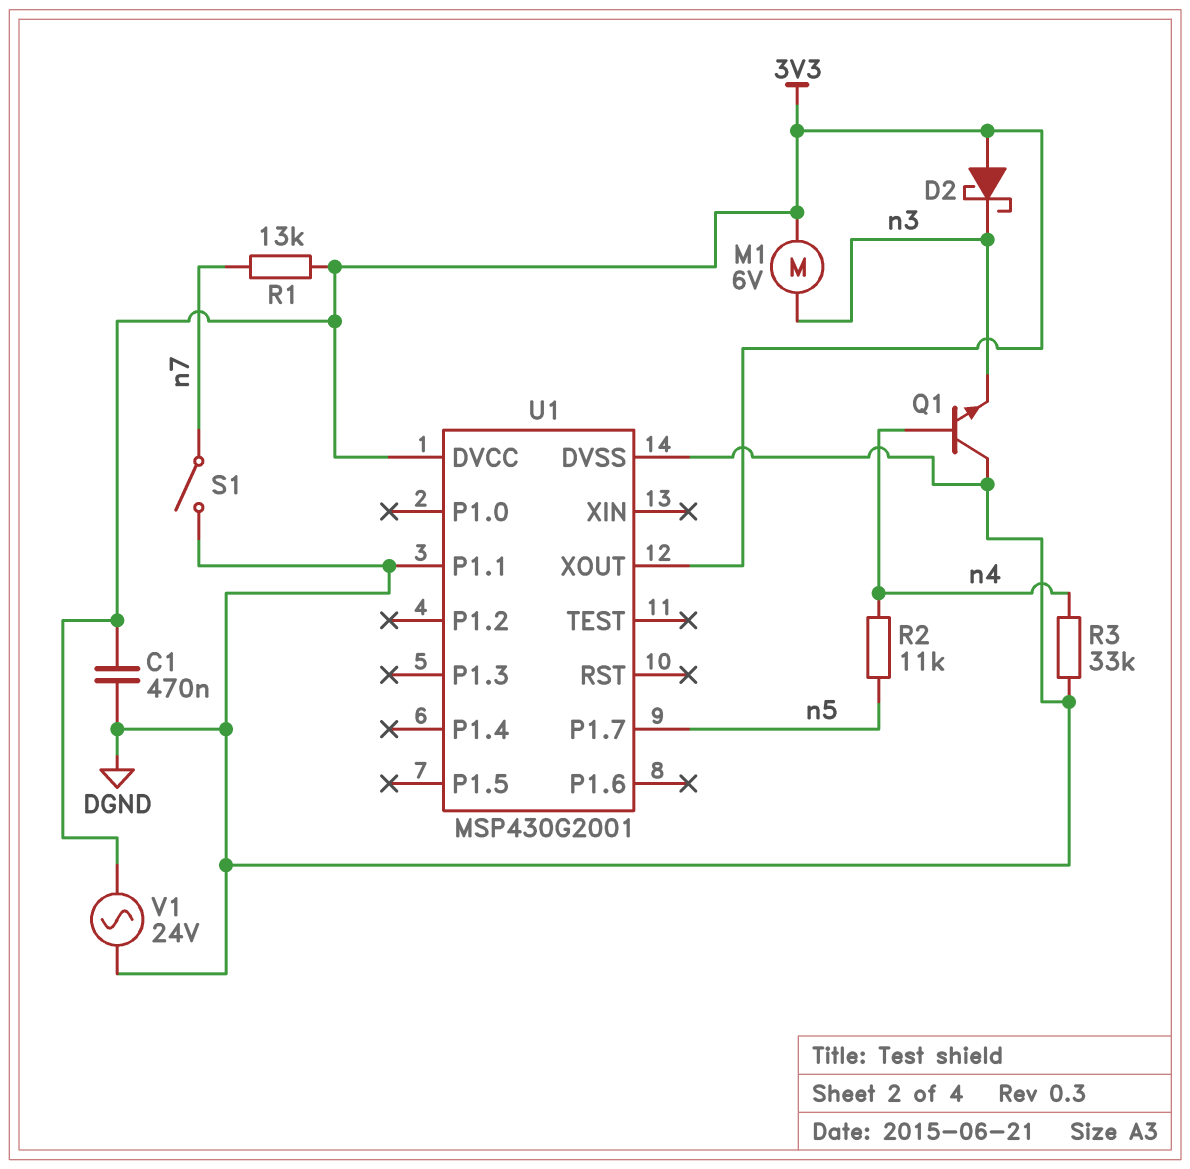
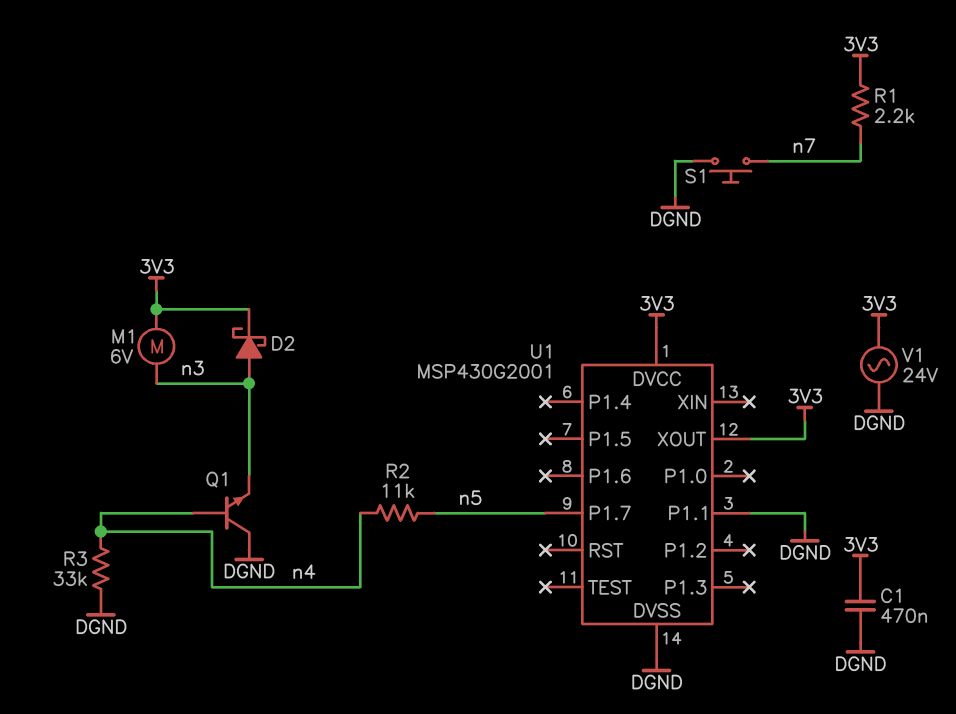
D2: schottky (A 3V3, K n3) -> schottky (A n3, K 3V3)
R1: 13k (3V3, n7) -> 2.2k (3V3, n7)
S1: switch (DGND, n7) -> button (DGND, n7)

